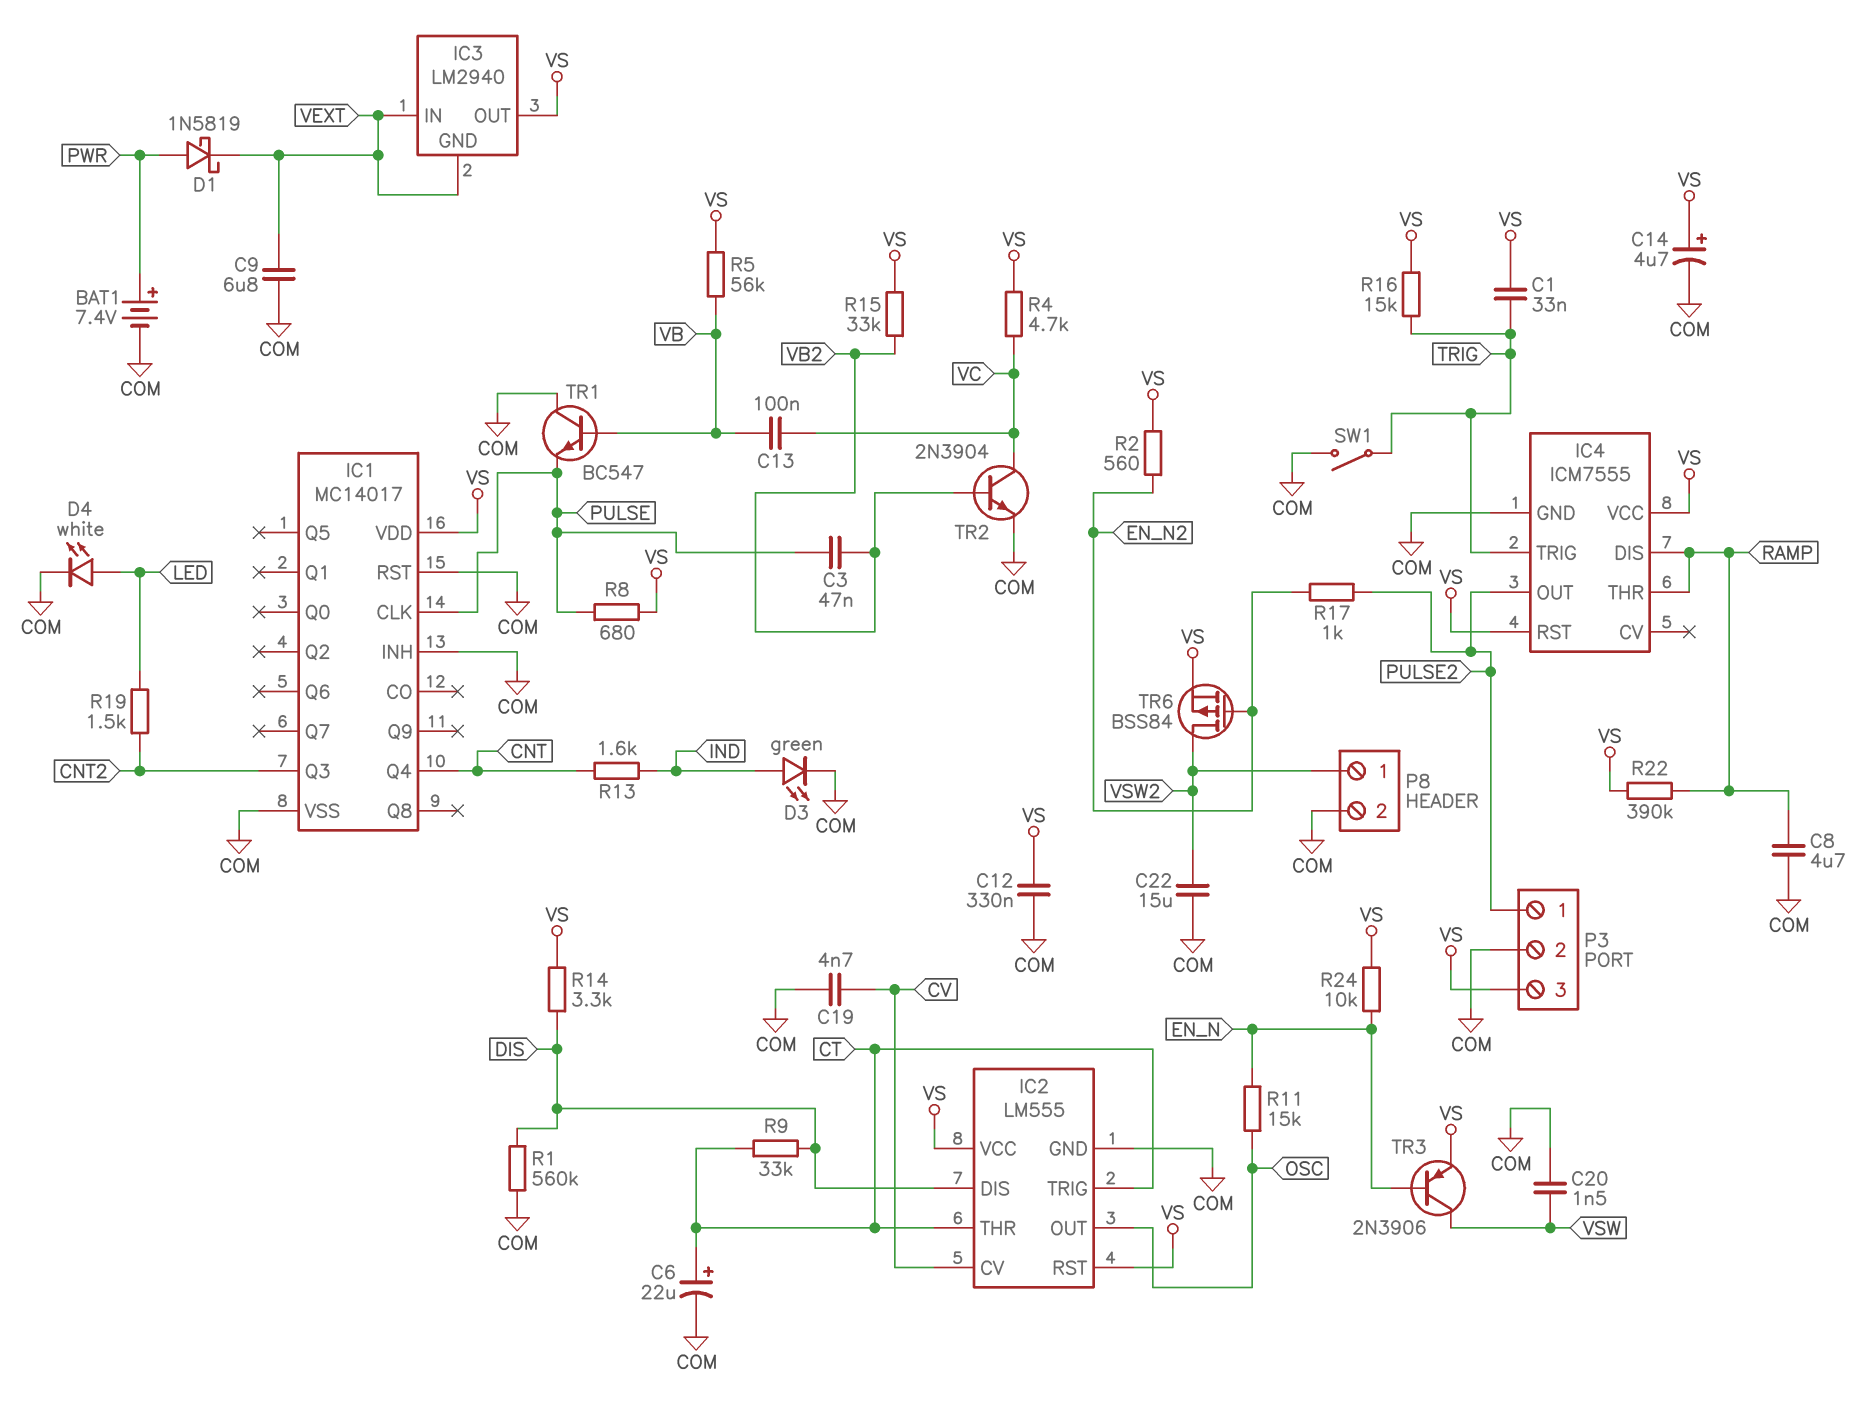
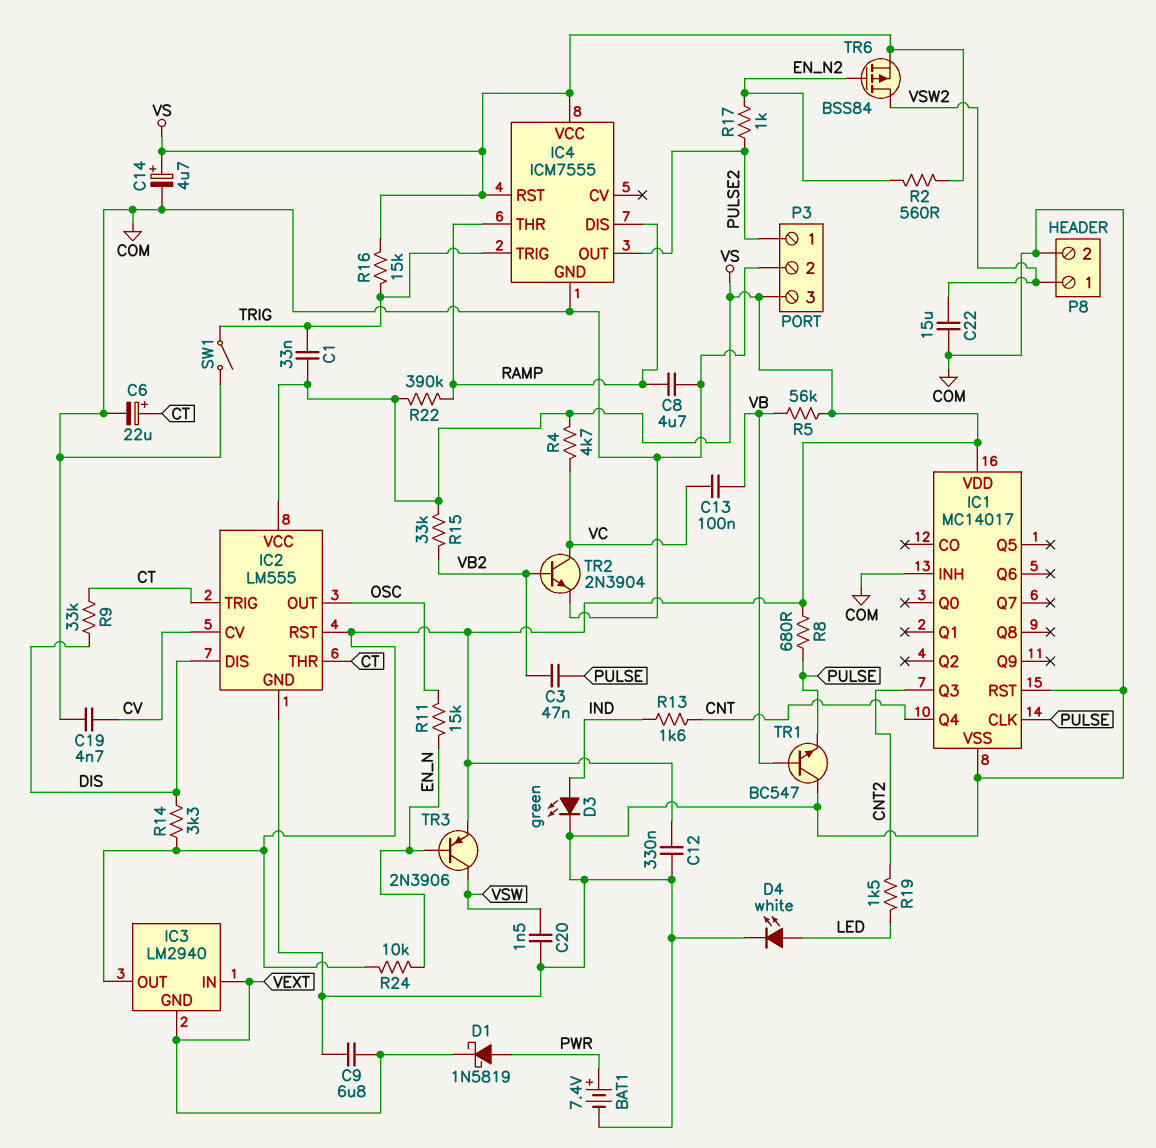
R1: 560k (COM, DIS) -> none

